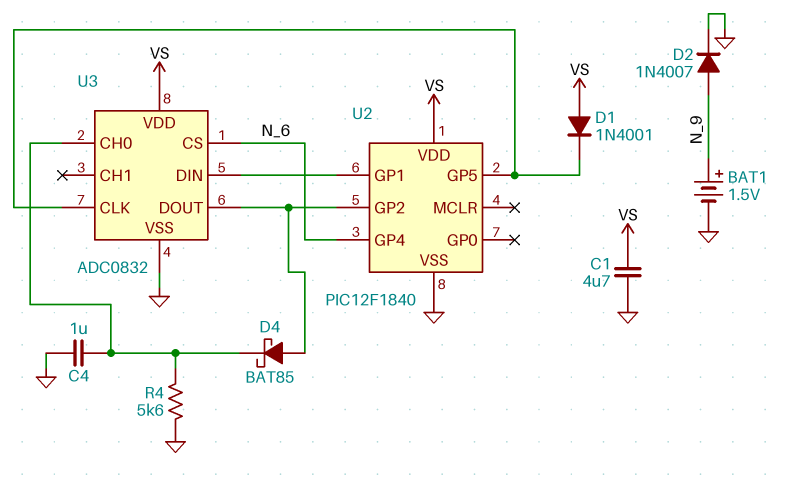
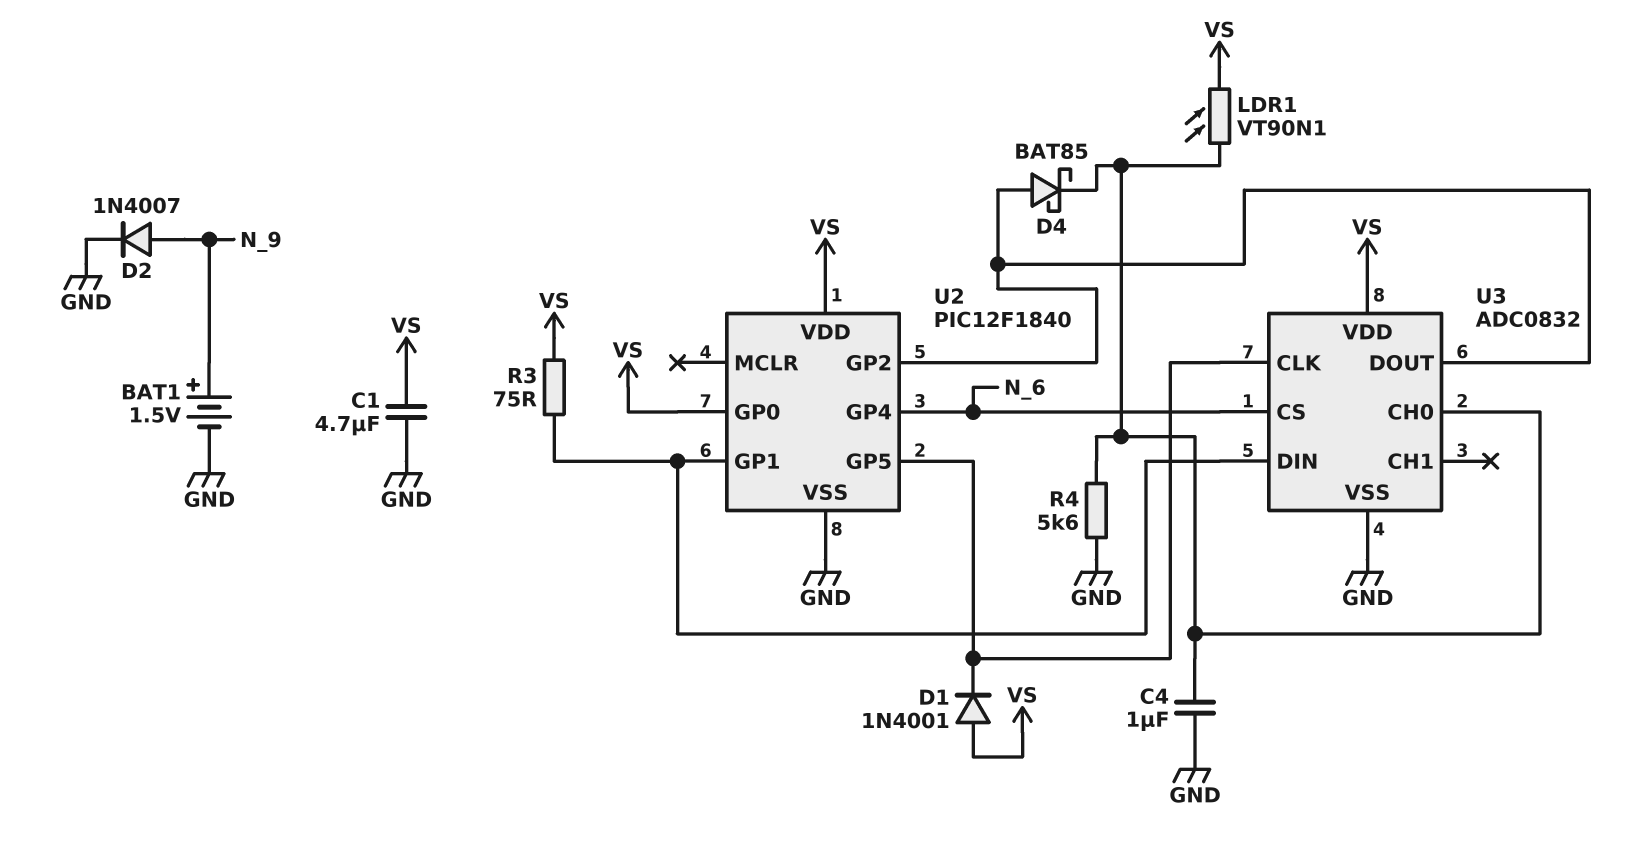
LDR1: none -> VT90N1 (U3/CH0, VS)
R3: none -> 75 (U2/GP1, VS)
U2 pin GP0: none -> VS

